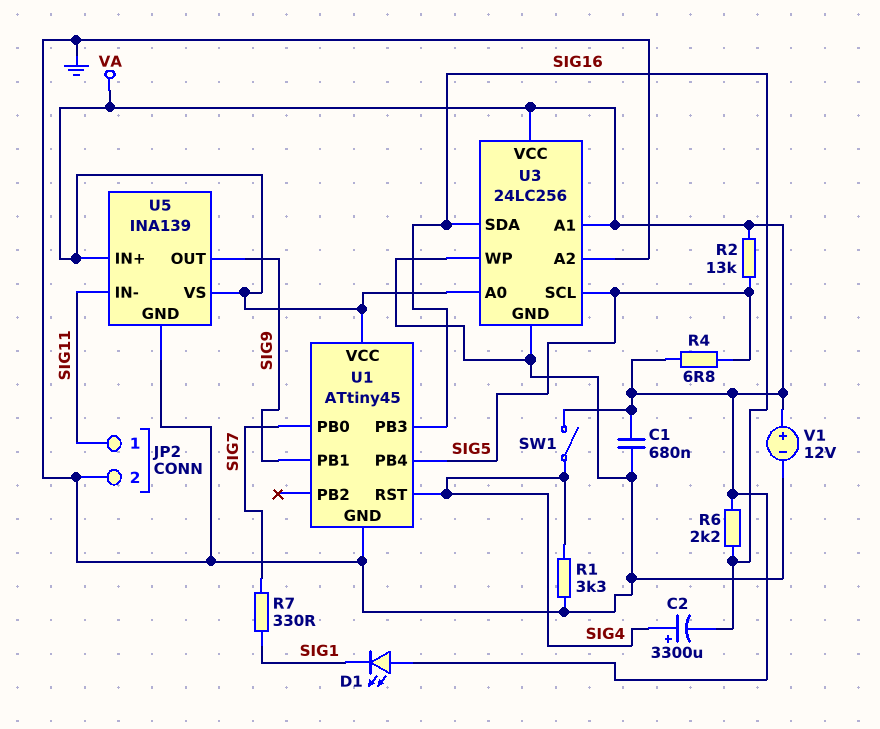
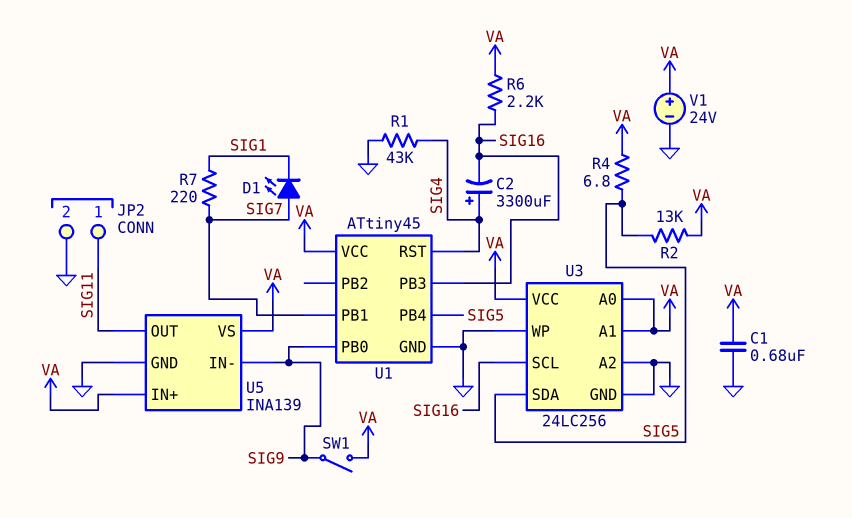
D1: LED (A VA, K SIG1) -> LED (A SIG7, K SIG1)
R1: 3.3k (GND, SIG4) -> 43k (GND, SIG4)
R7: 330 (SIG1, SIG7) -> 220 (SIG1, SIG7)
SW1: switch (SIG4, VA) -> switch (SIG9, VA)
U1 pin PB0: SIG7 -> SIG9
U1 pin PB1: SIG9 -> SIG7
U3 pin SCL: SIG5 -> SIG16
U3 pin SDA: SIG16 -> SIG5
U5 pin IN-: SIG11 -> SIG9
U5 pin OUT: SIG9 -> SIG11
V1: 12V (plus VA, minus GND) -> 24V (plus VA, minus GND)

